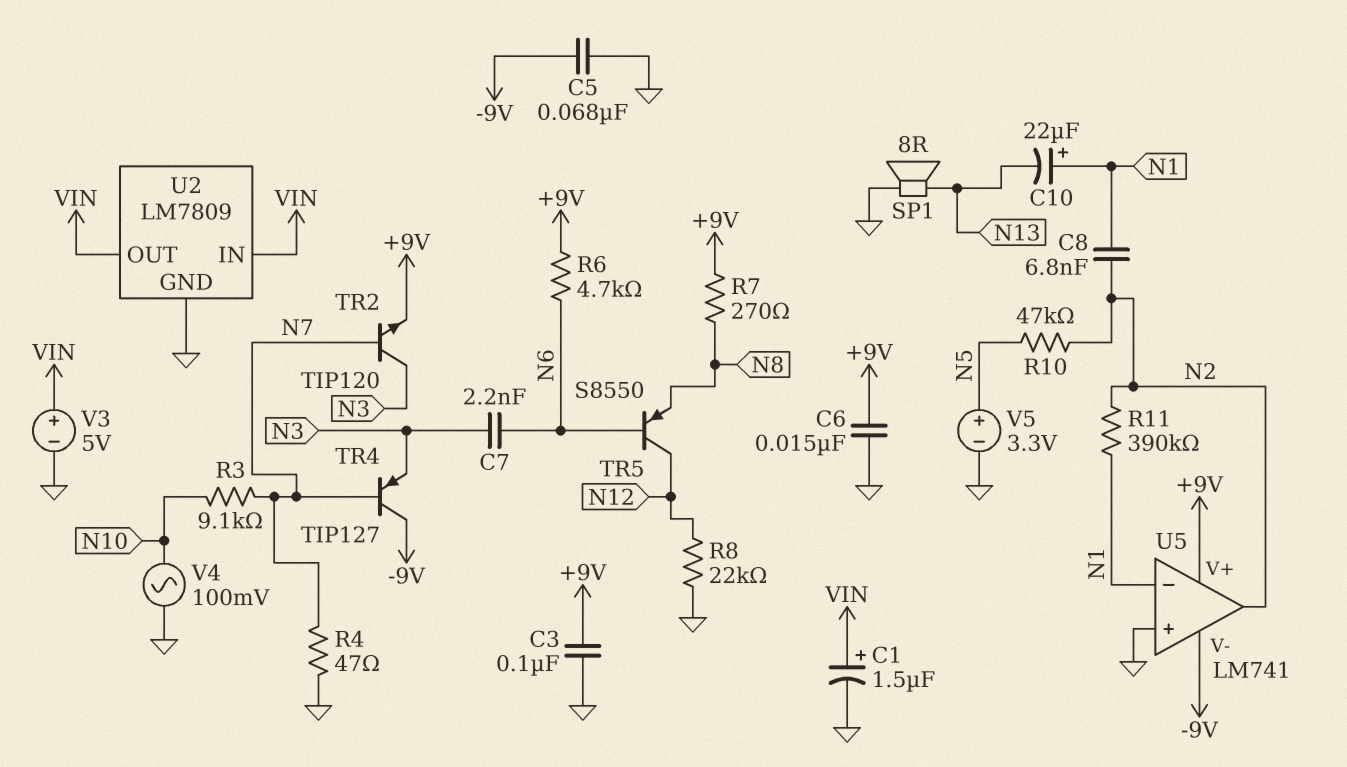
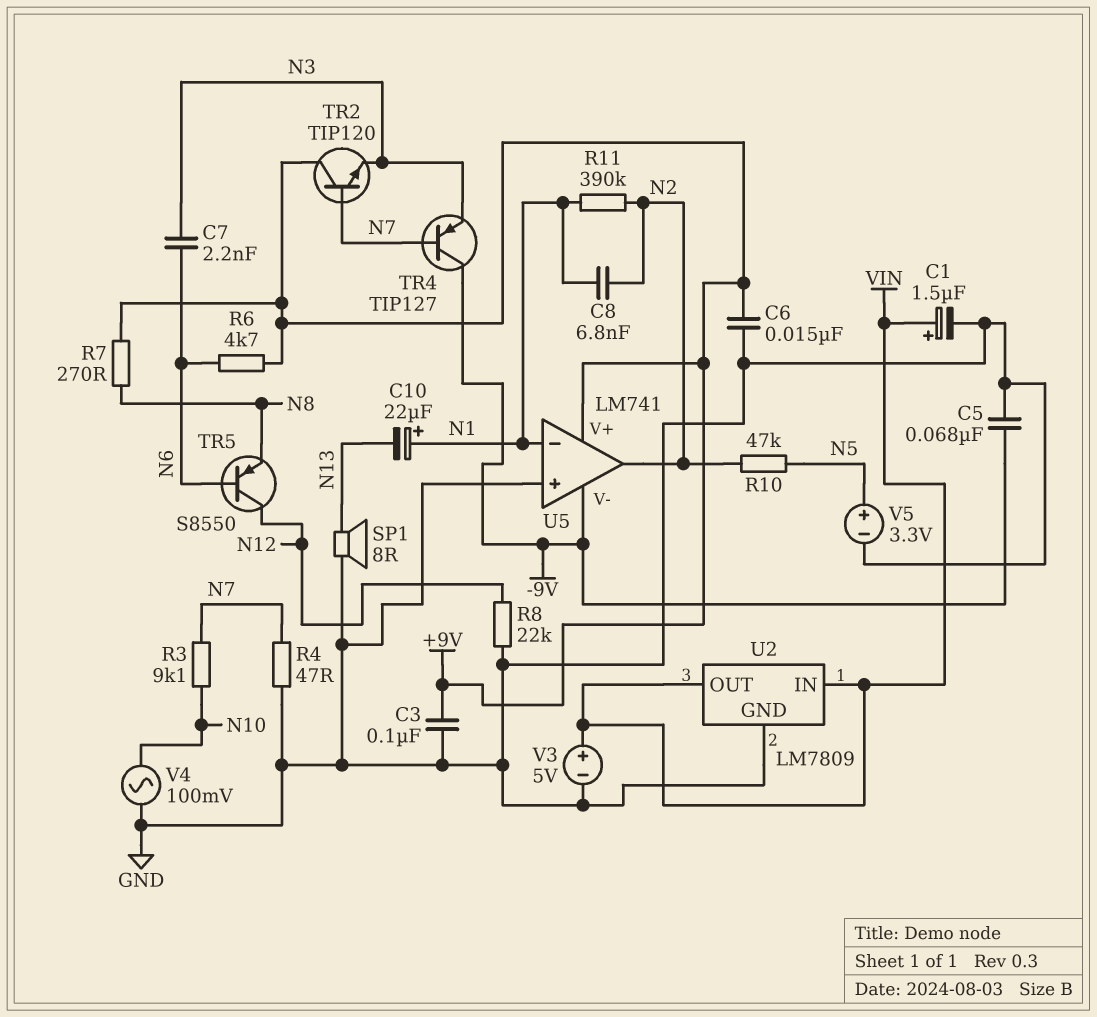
TR2: NPN TIP120 (B N7, C N3, E +9V) -> NPN TIP120 (B N7, C +9V, E N3)

